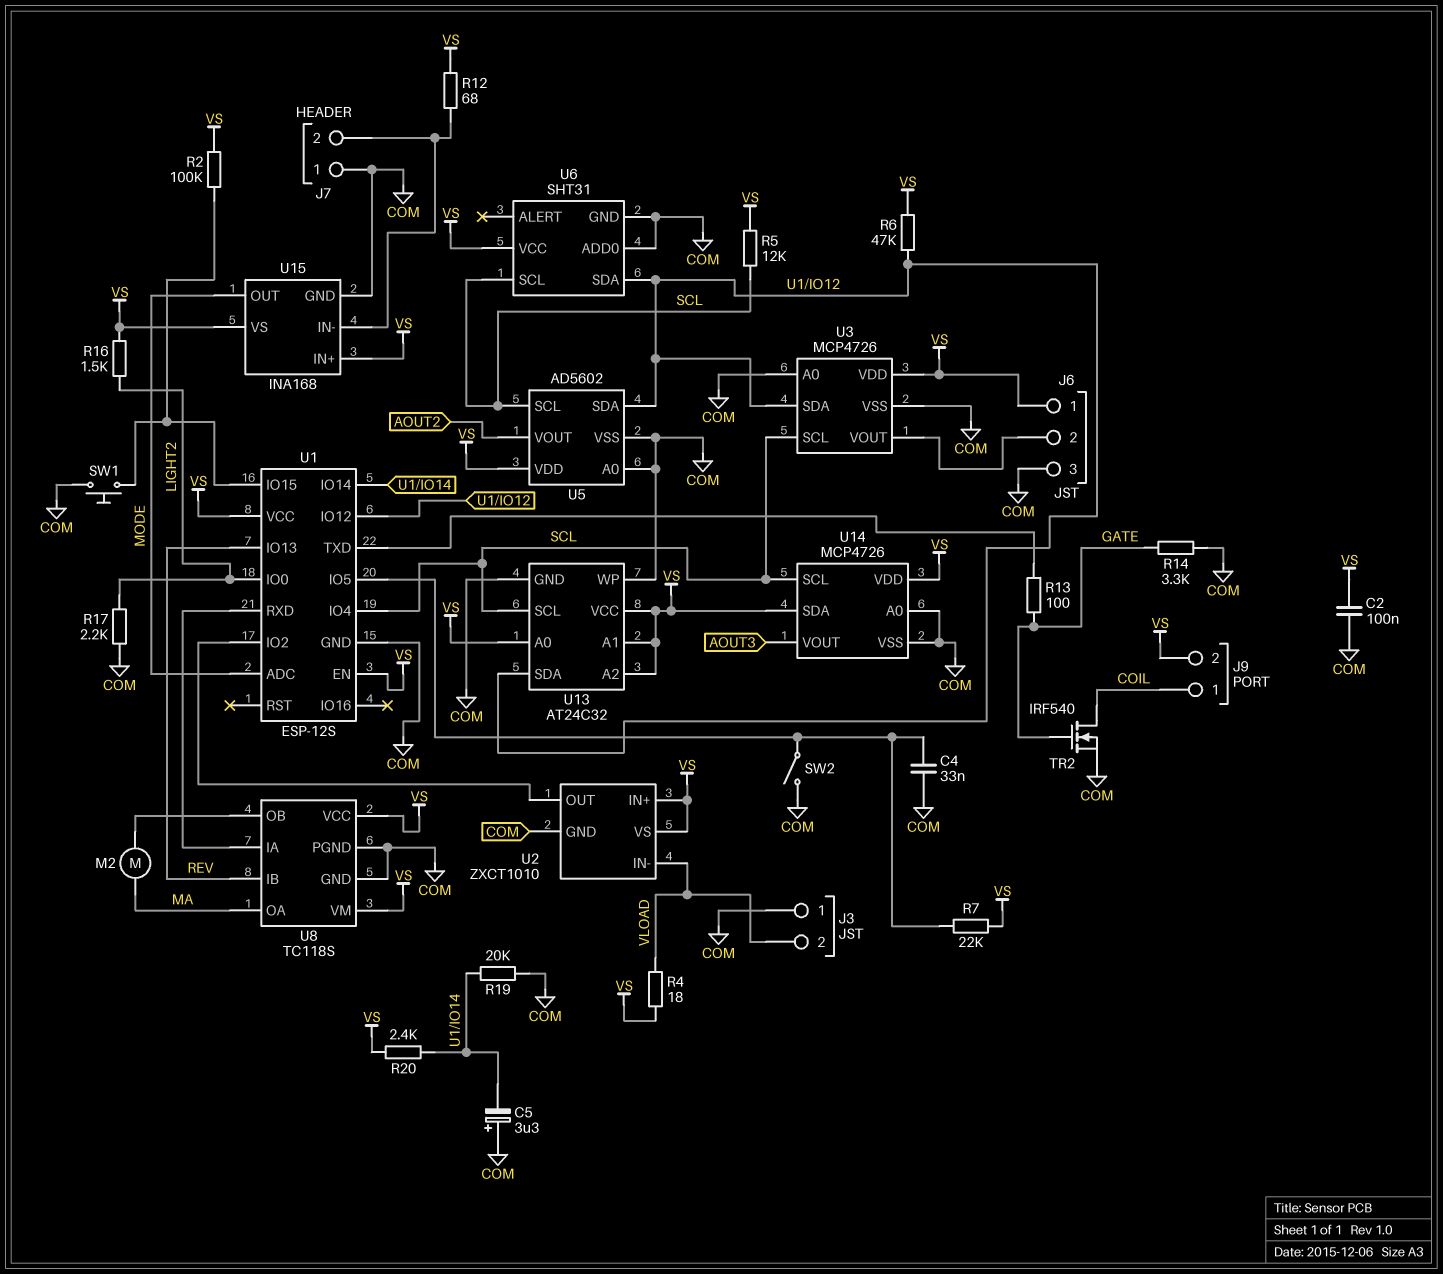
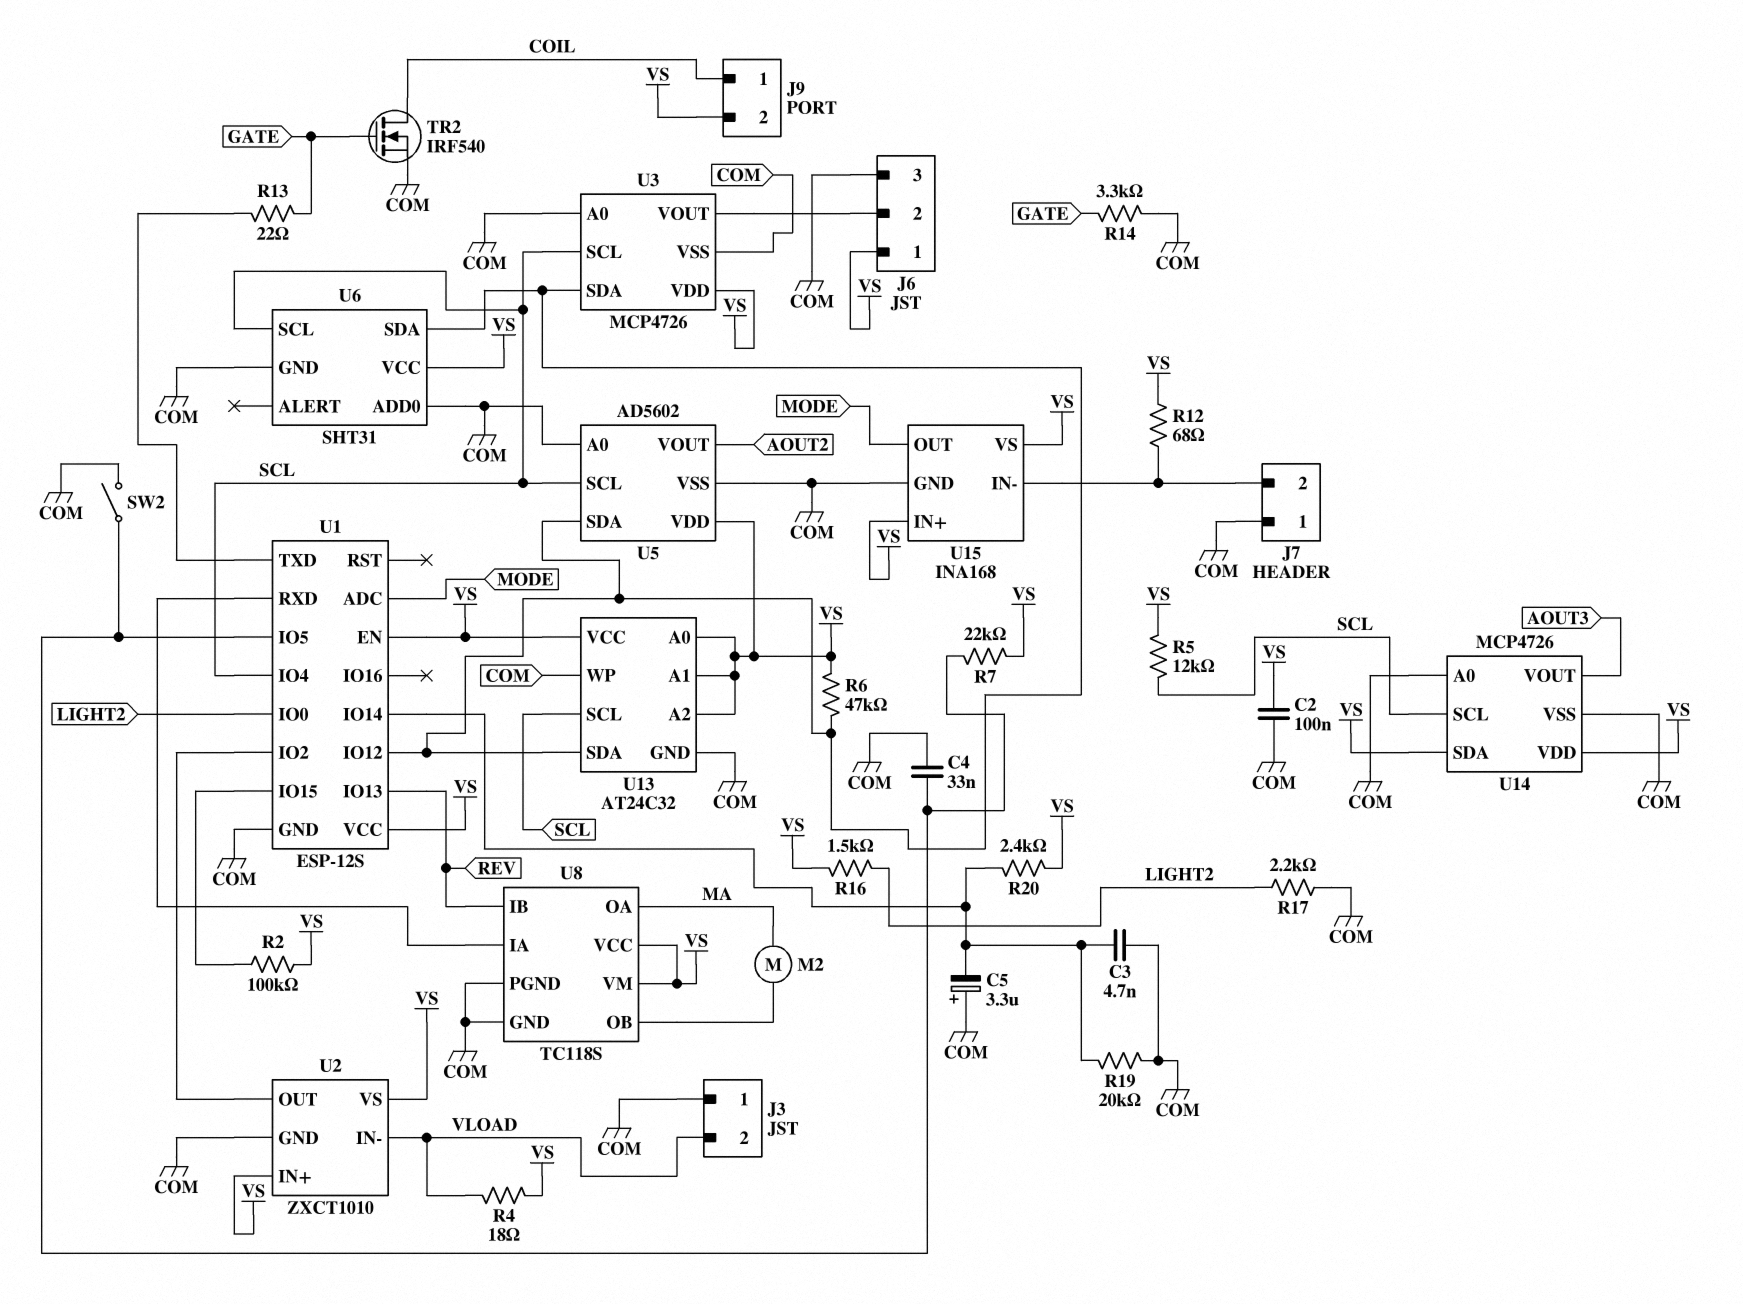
C3: none -> 4.7nF (COM, U1/IO14)
R13: 100 (GATE, U1/TXD) -> 22 (GATE, U1/TXD)
SW1: button (COM, U1/IO15) -> none

